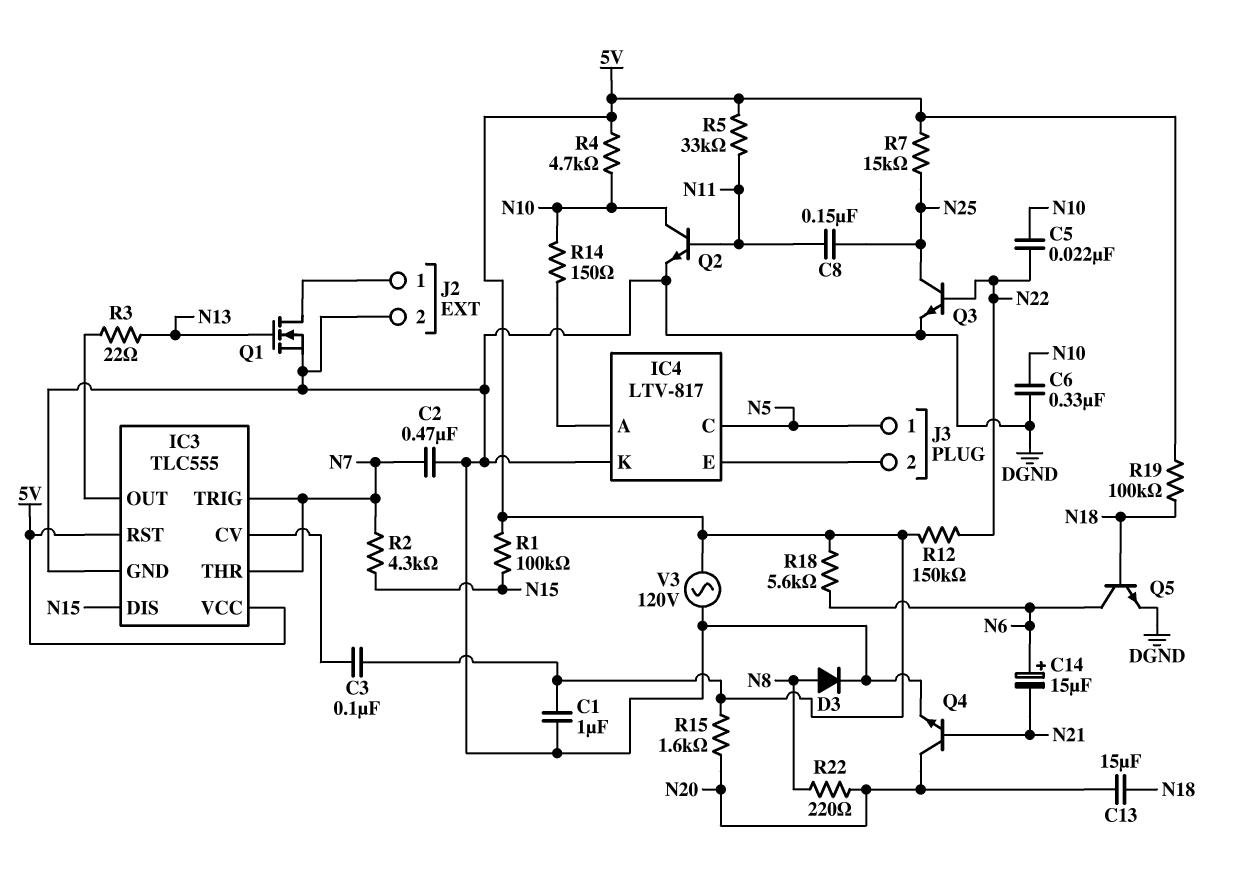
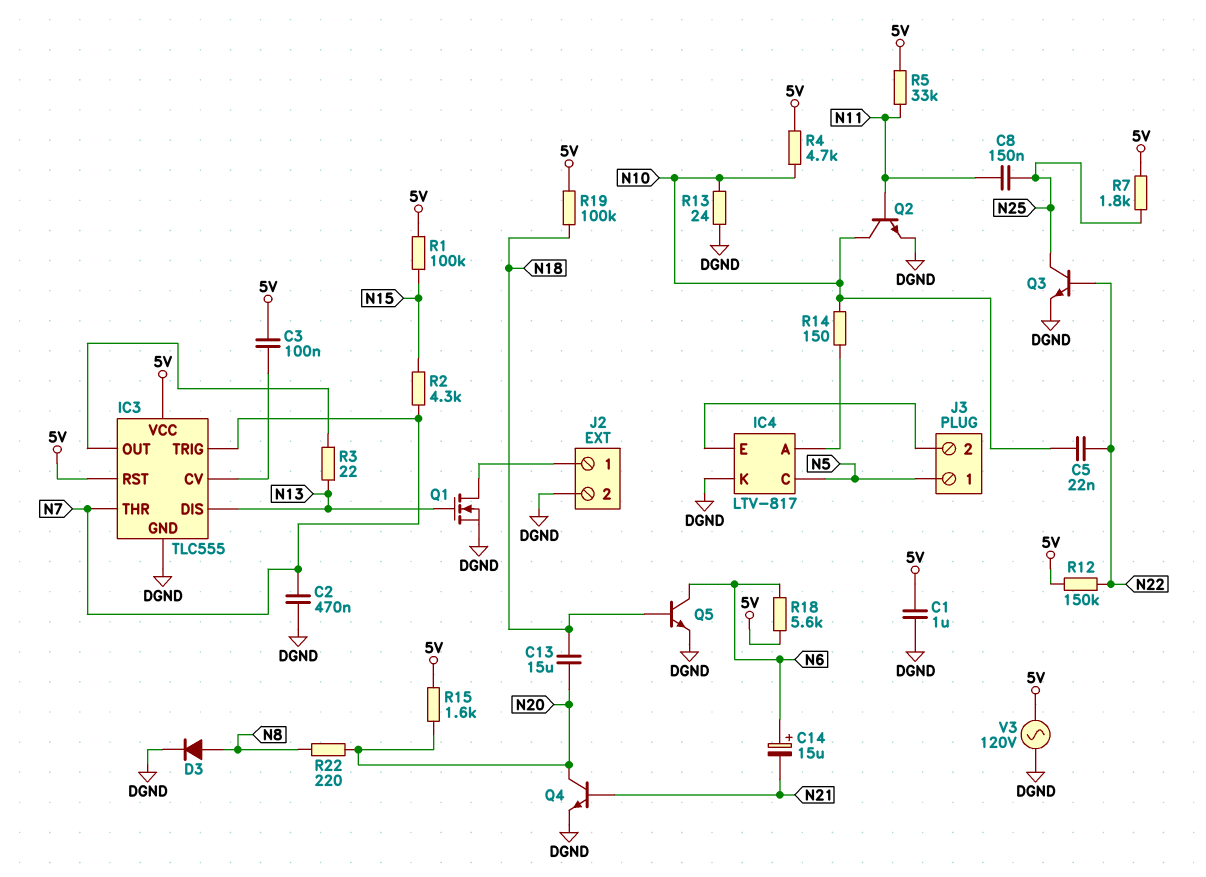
C6: 330nF (DGND, N10) -> none
IC3 pin DIS: N15 -> N13
R7: 15k (5V, N25) -> 1.8k (5V, N25)
R13: none -> 24 (DGND, N10)

